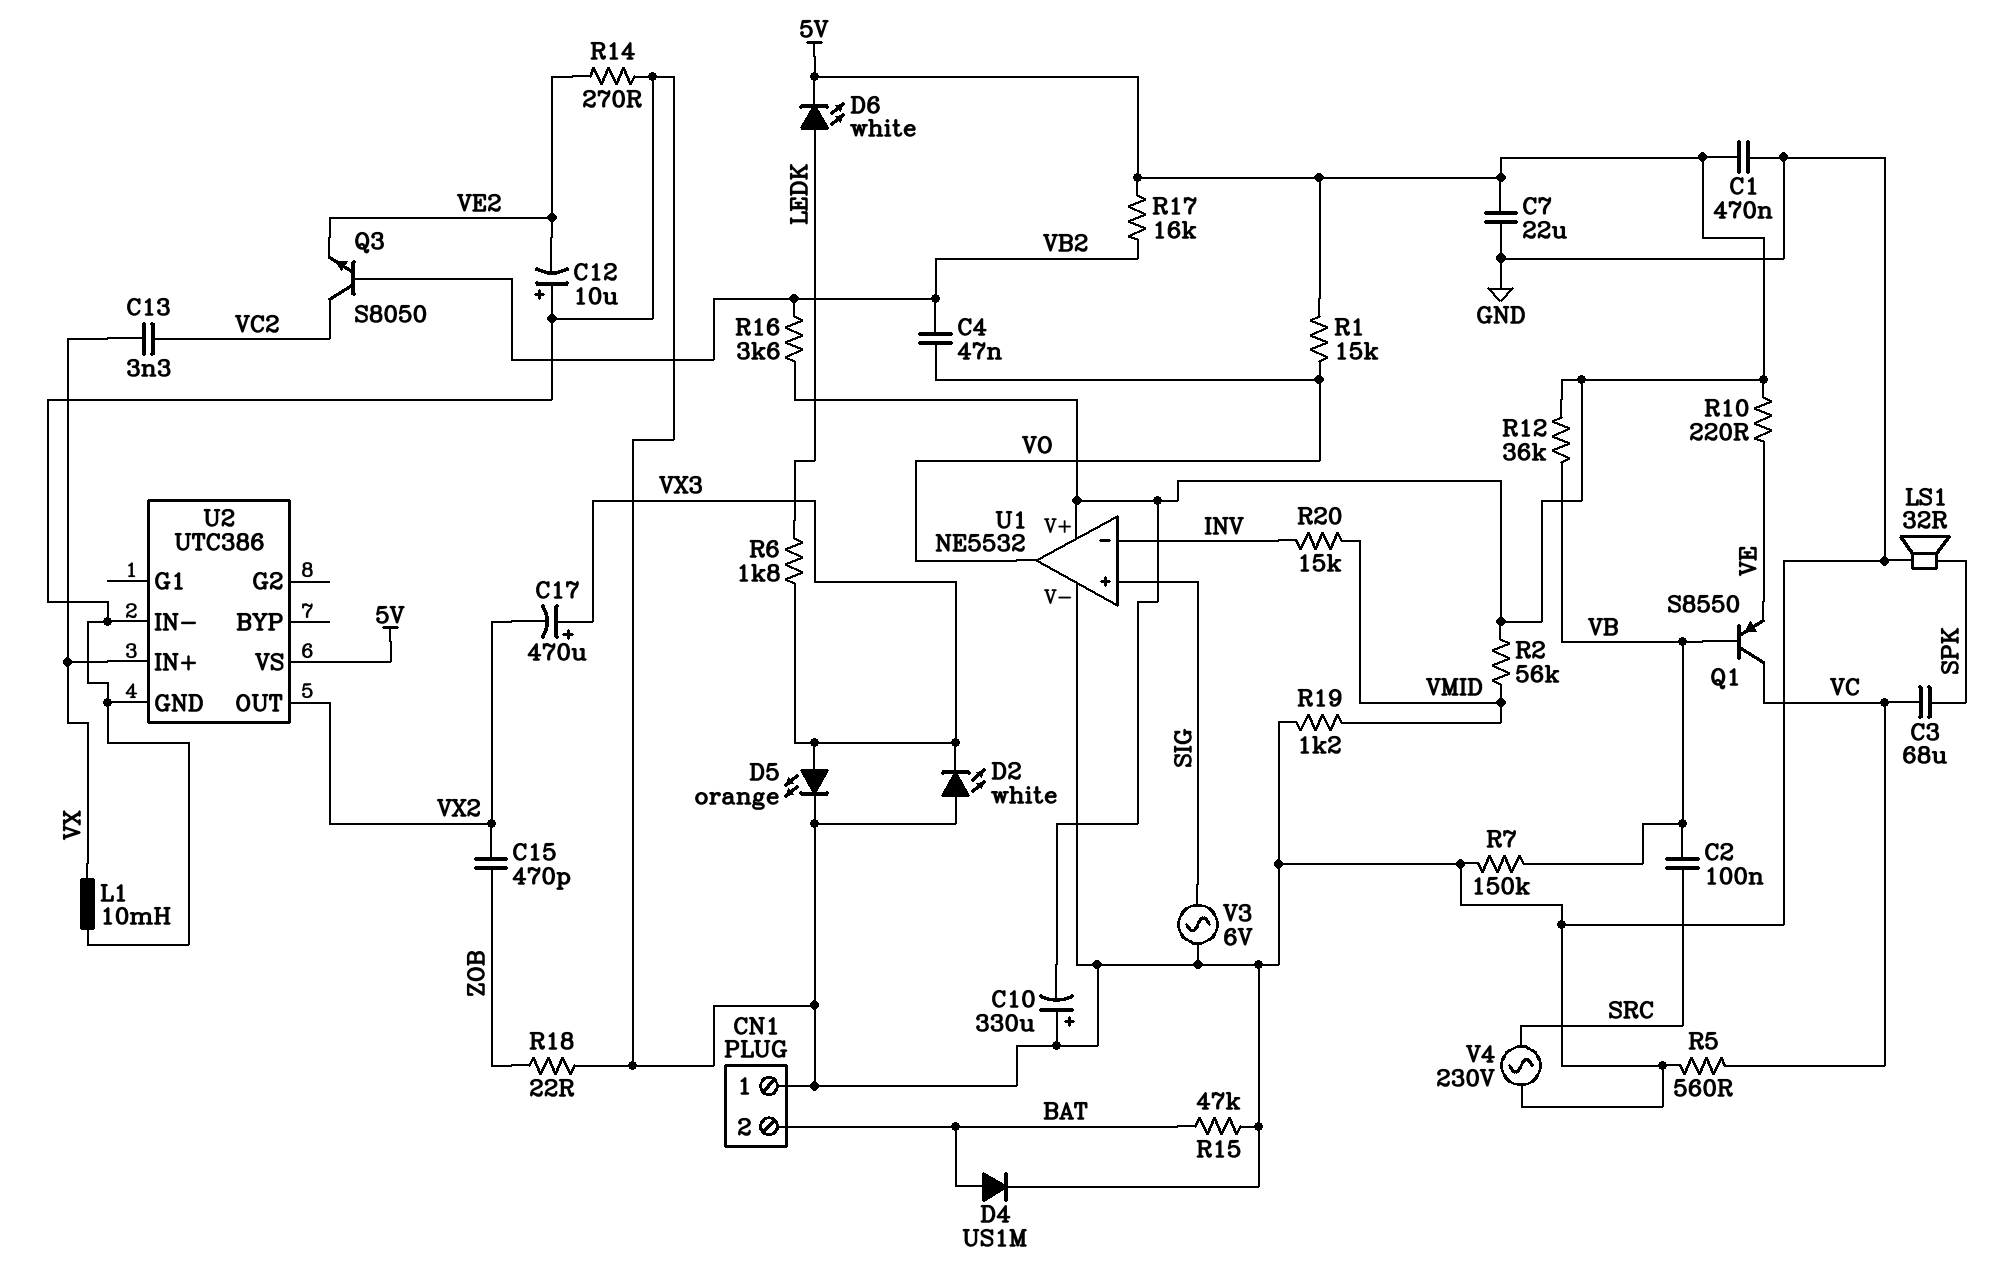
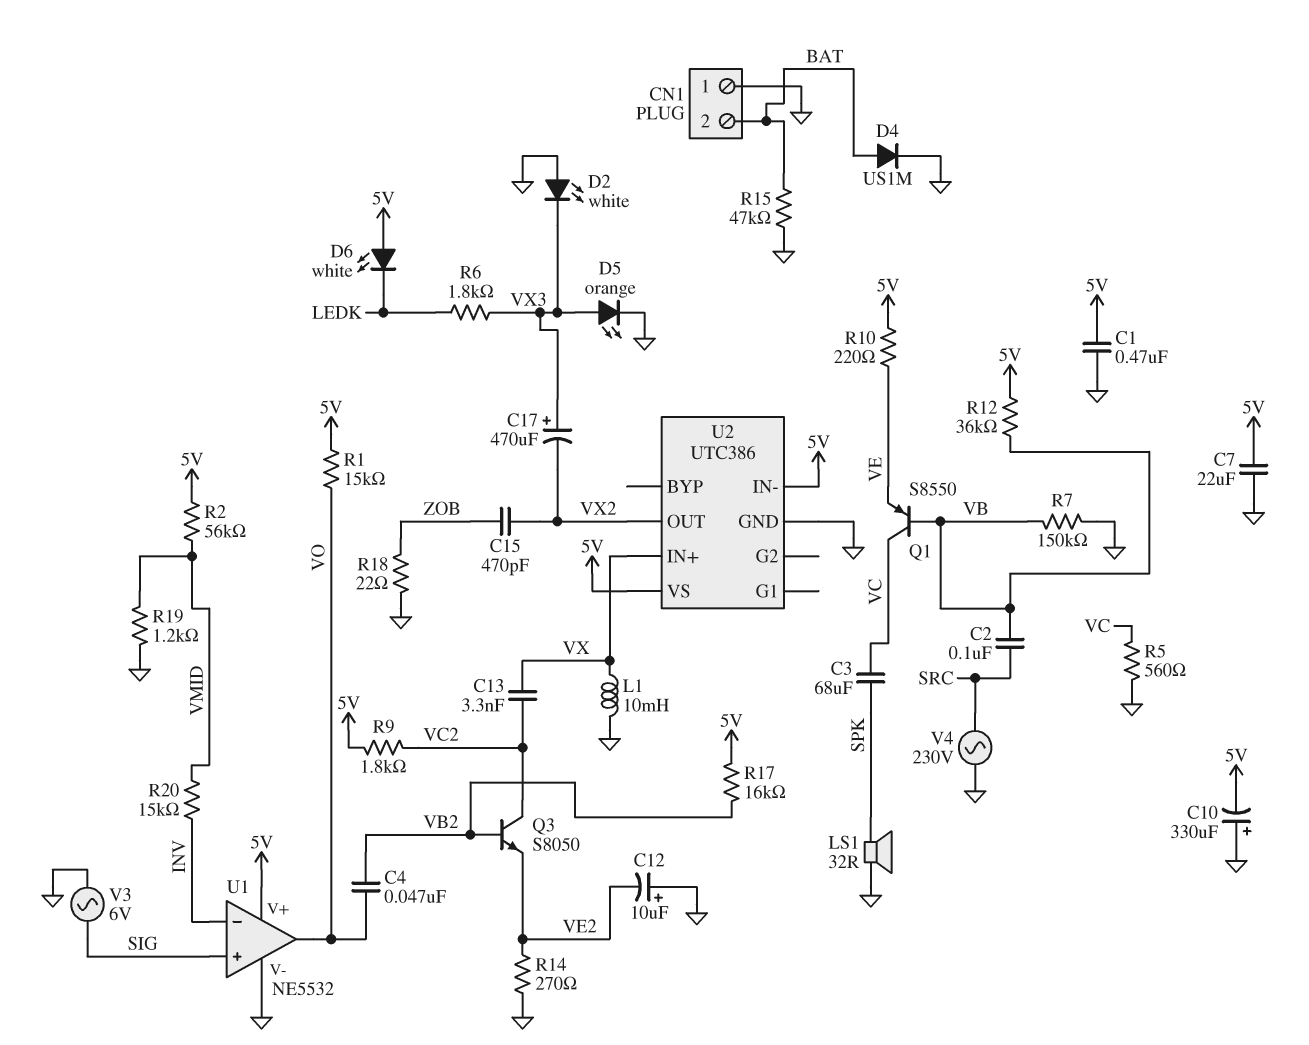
D6: LED white (A LEDK, K 5V) -> LED white (A 5V, K LEDK)
R9: none -> 1.8k (5V, VC2)
R16: 3.6k (5V, VB2) -> none
U2 pin IN-: GND -> 5V

